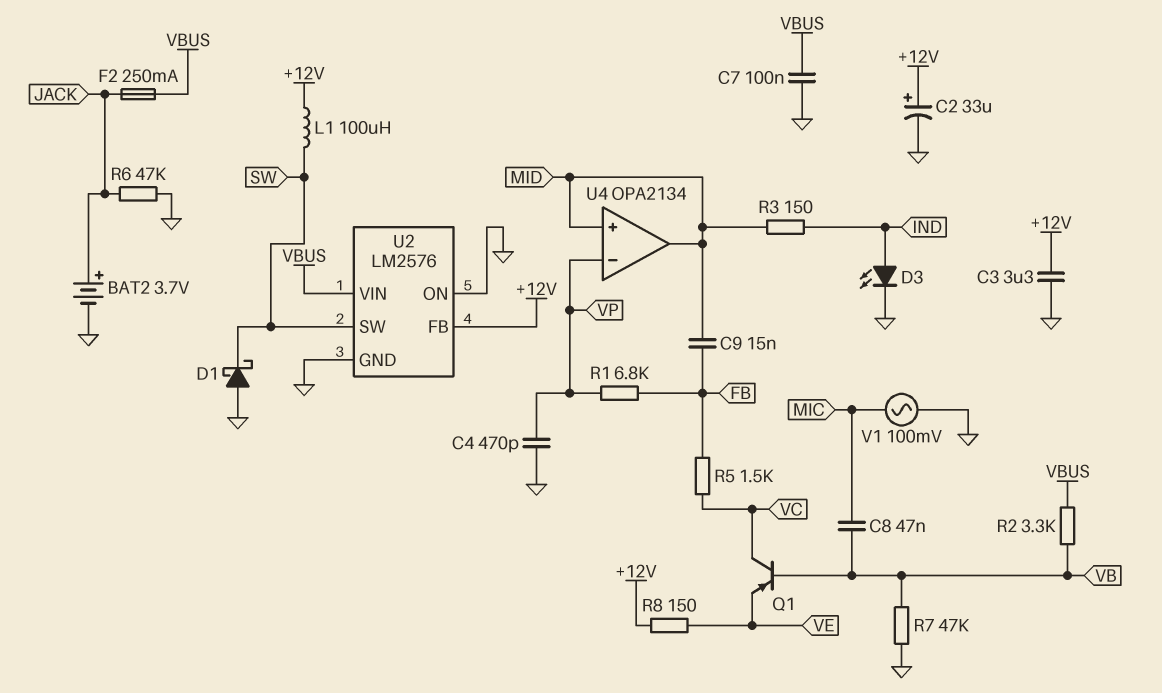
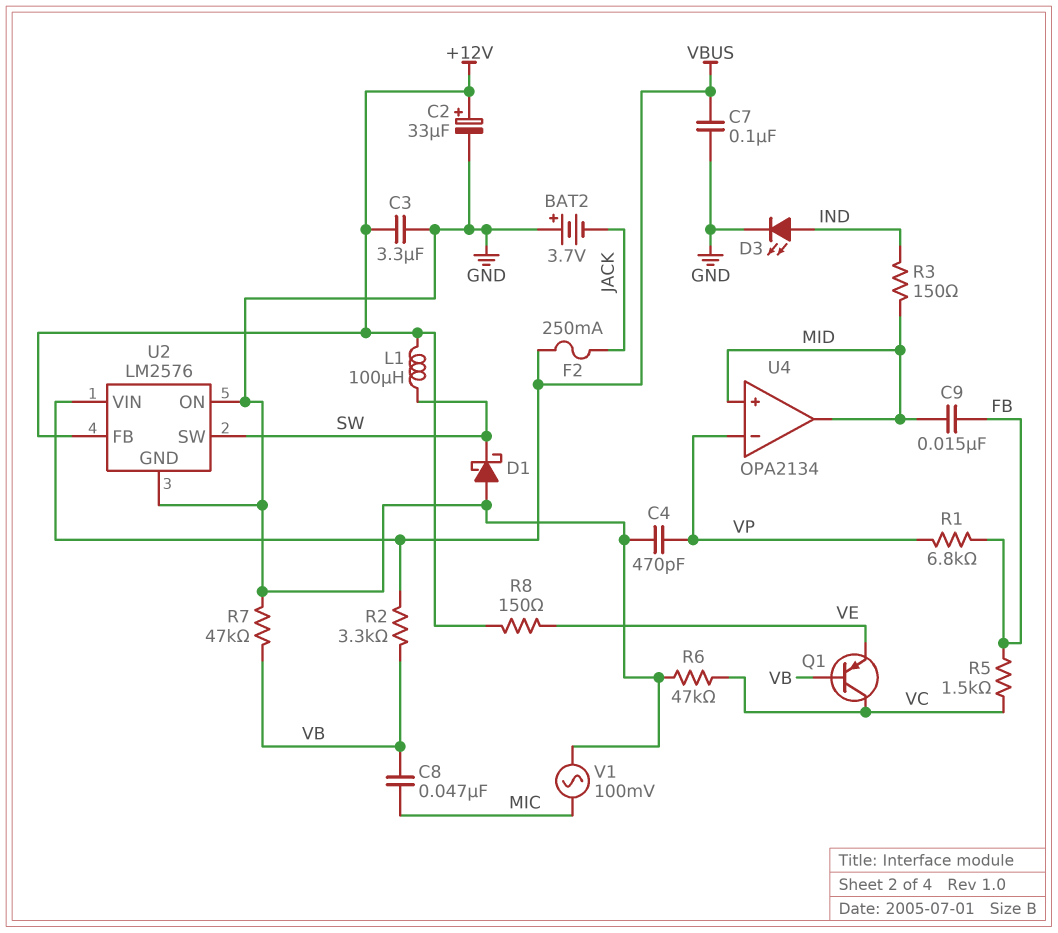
BAT2: 3.7V (plus JACK, minus GND) -> 3.7V (plus GND, minus JACK)
R6: 47k (GND, JACK) -> 47k (GND, VC)

